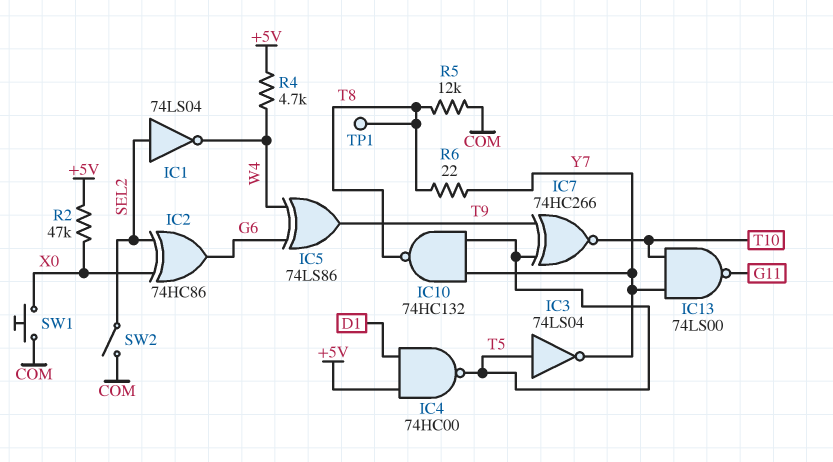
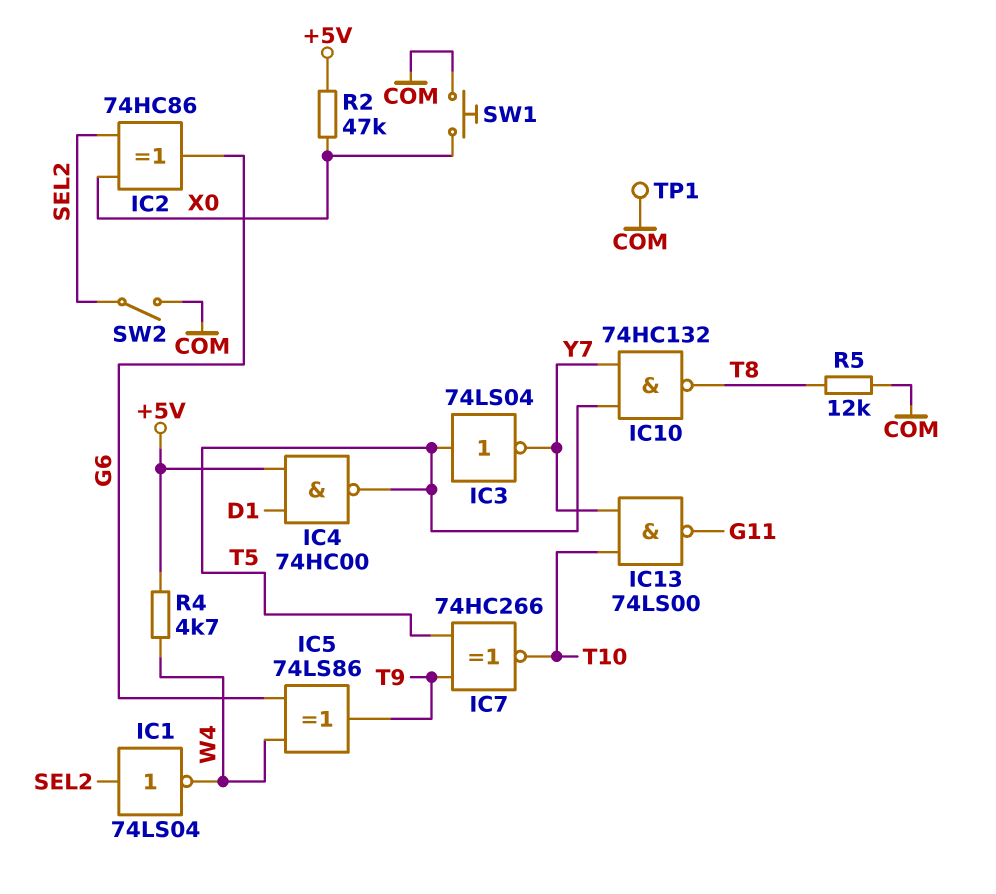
R6: 22 (T8, Y7) -> none
TP1: test point (T8) -> test point (COM)

